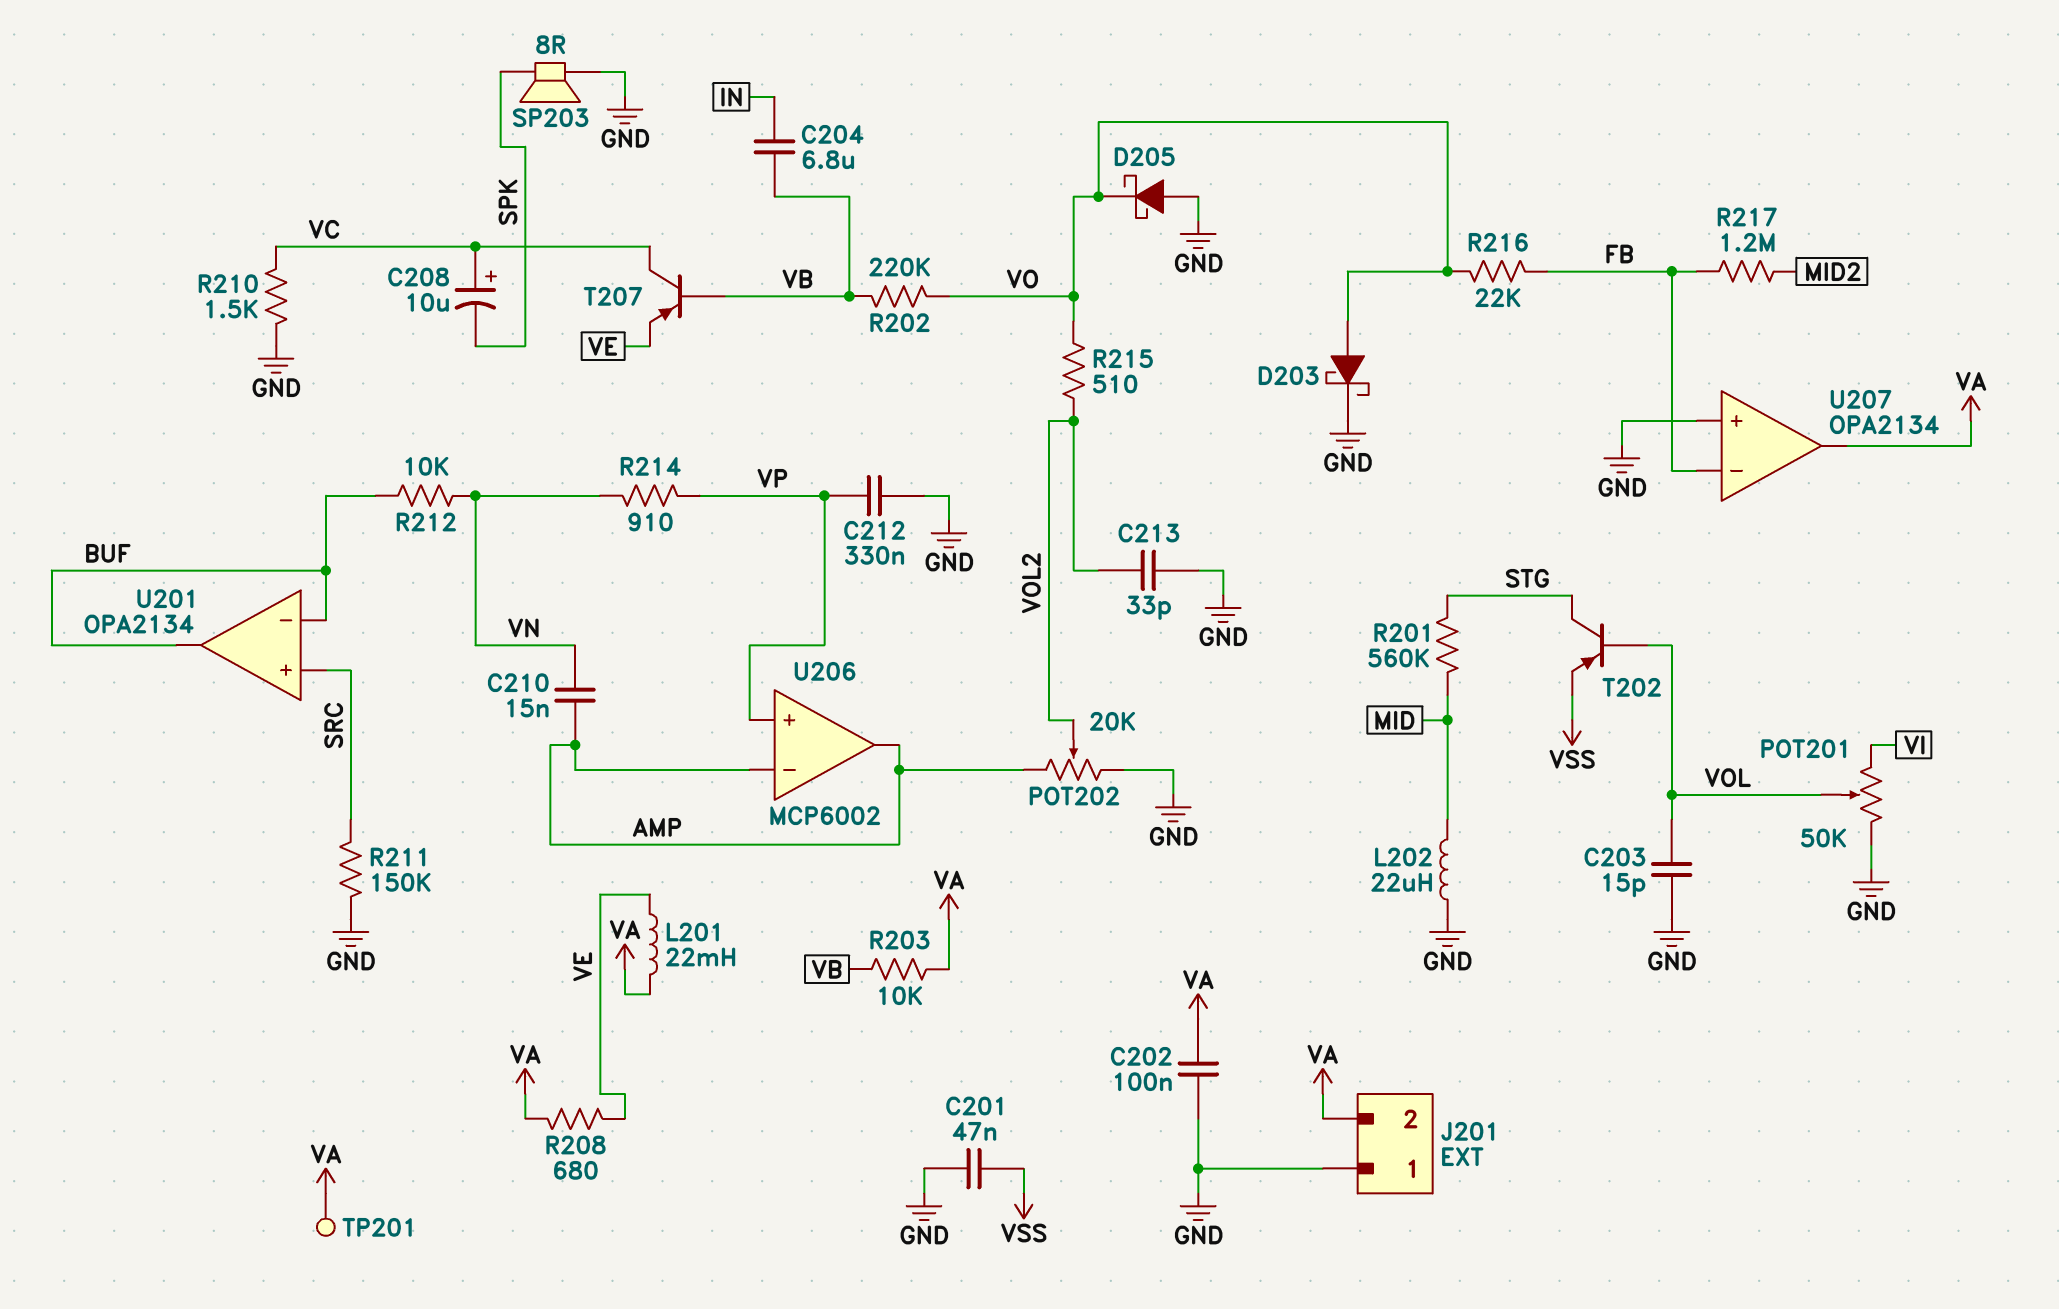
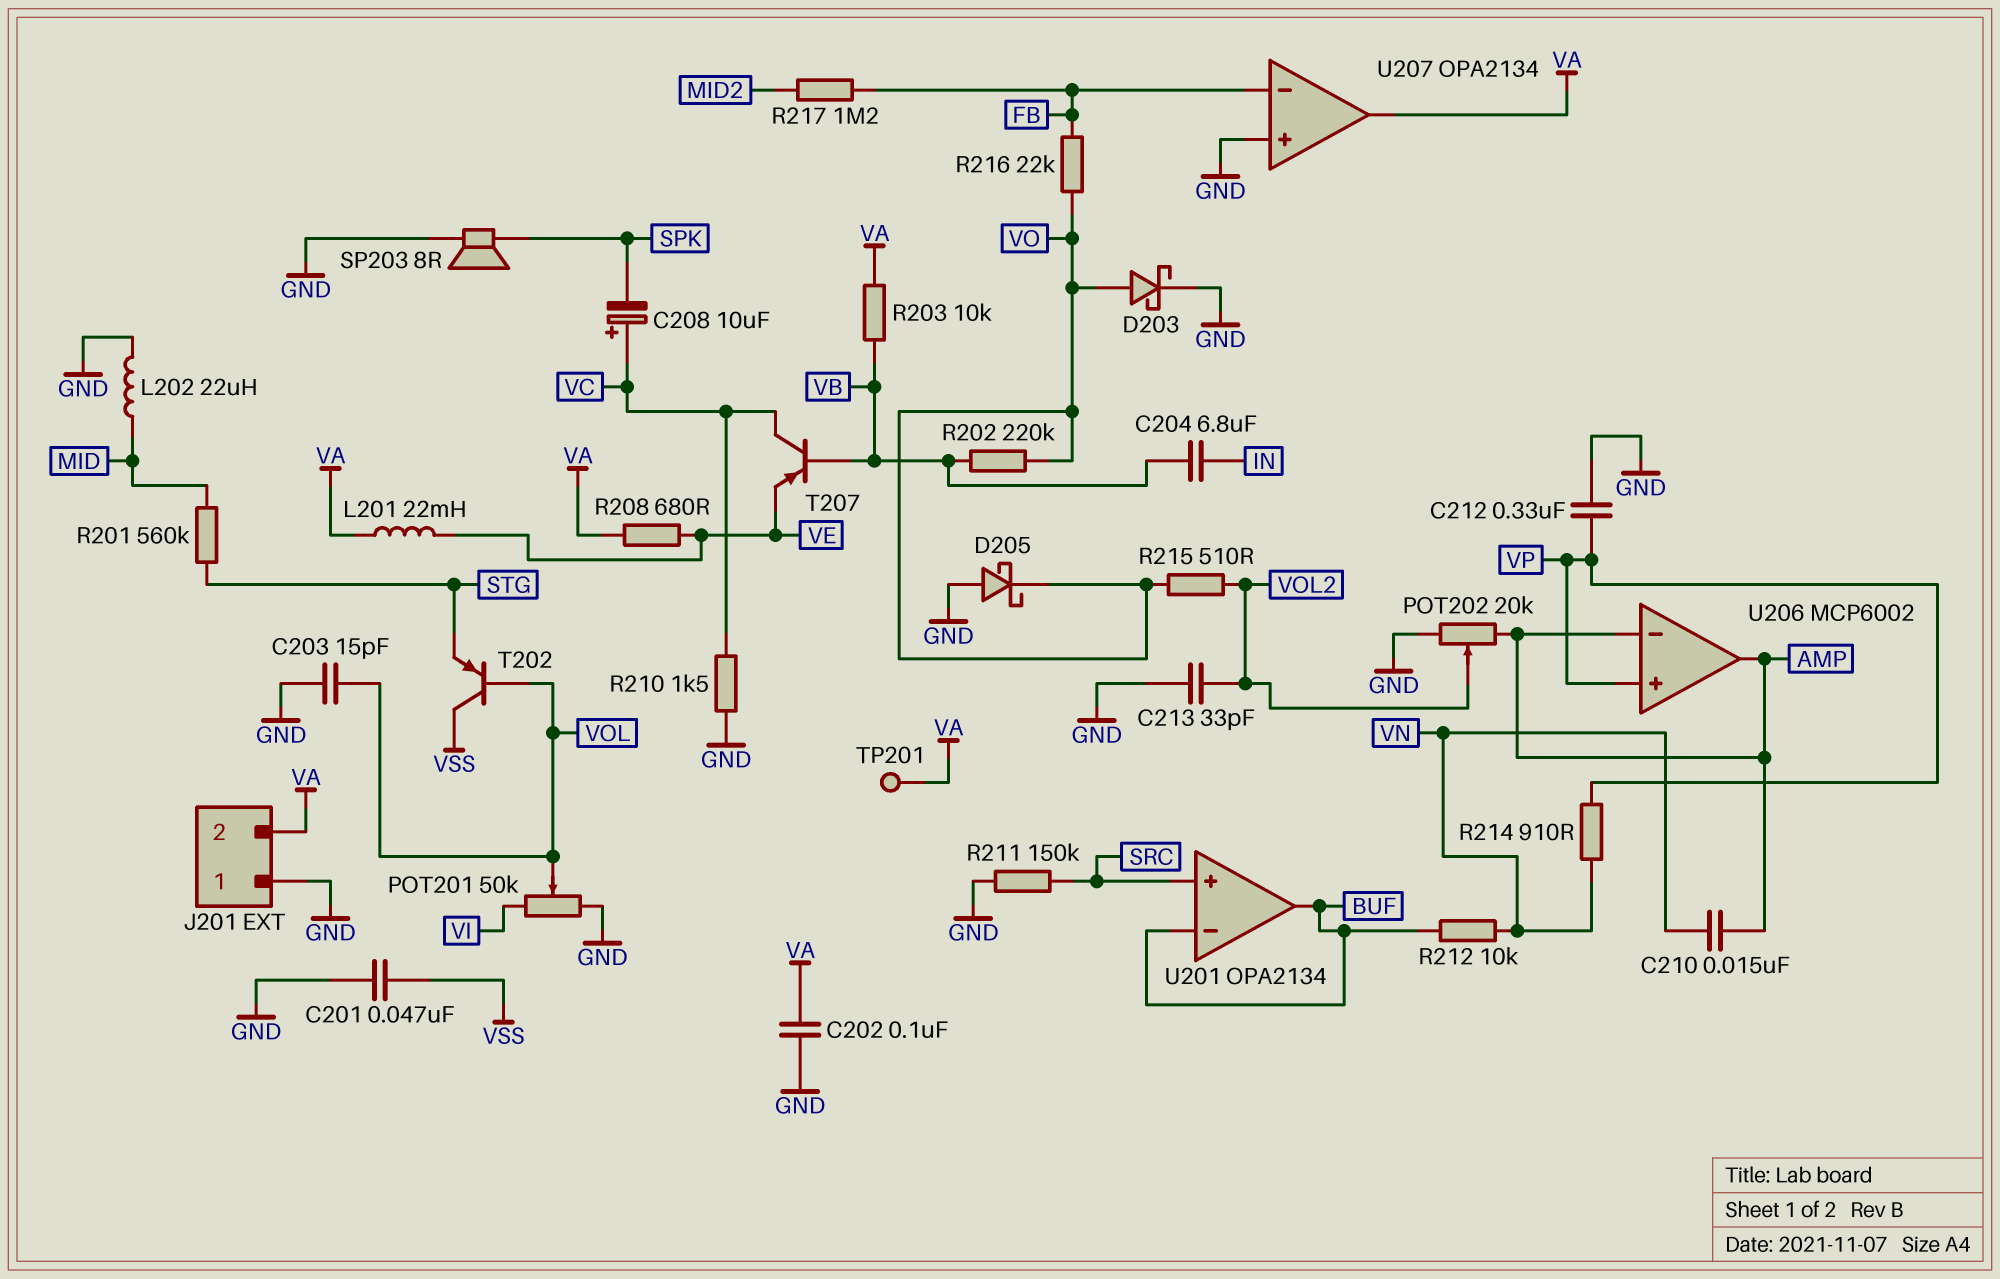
T202: PNP (B VOL, C STG, E VSS) -> PNP (B VOL, C VSS, E STG)

